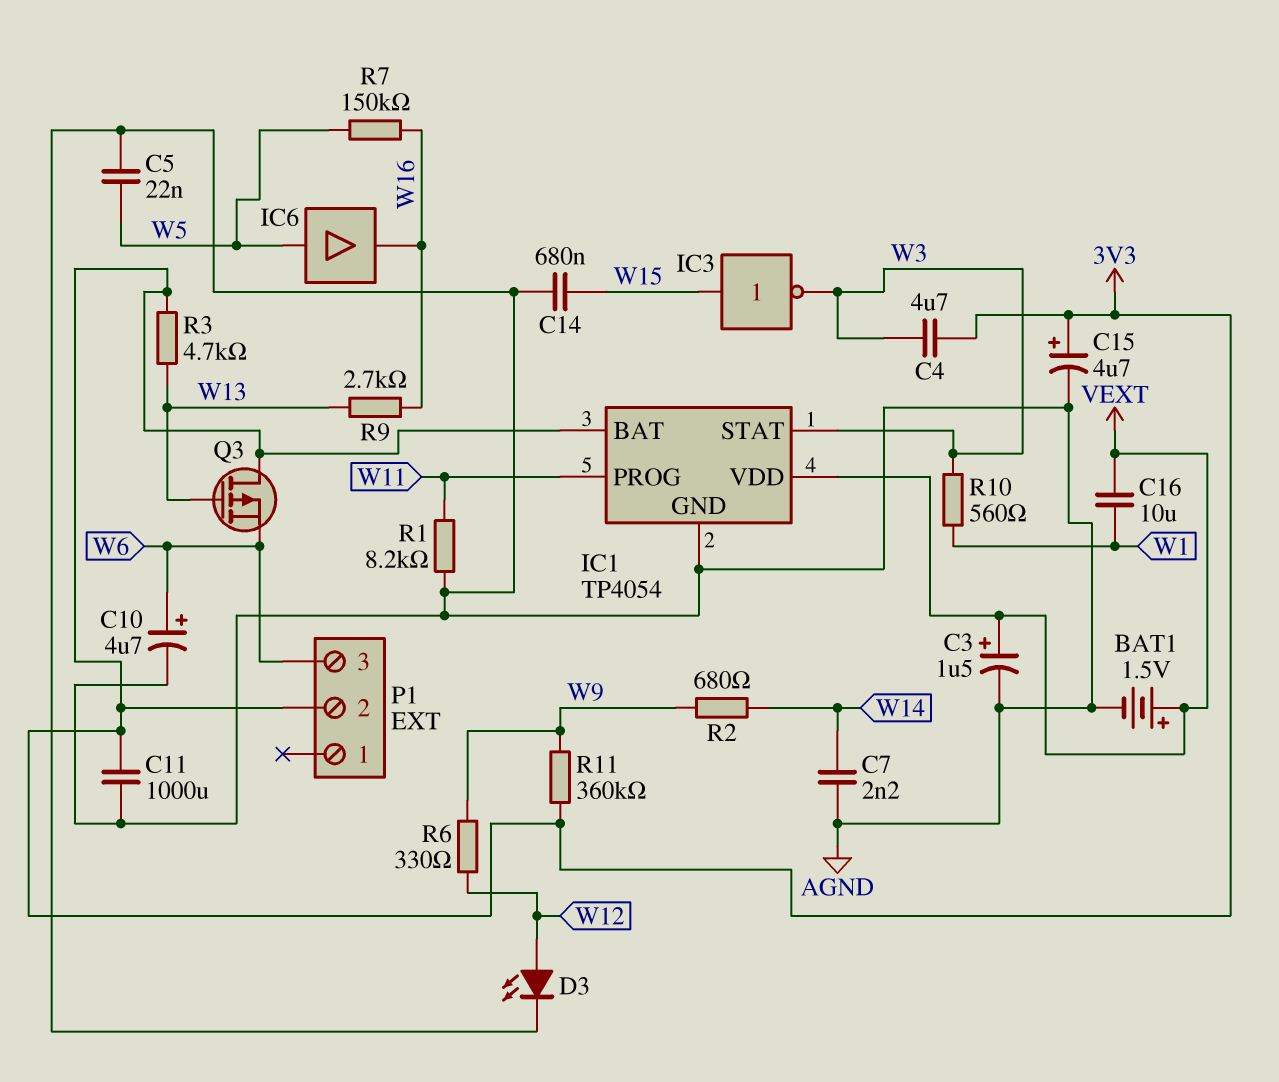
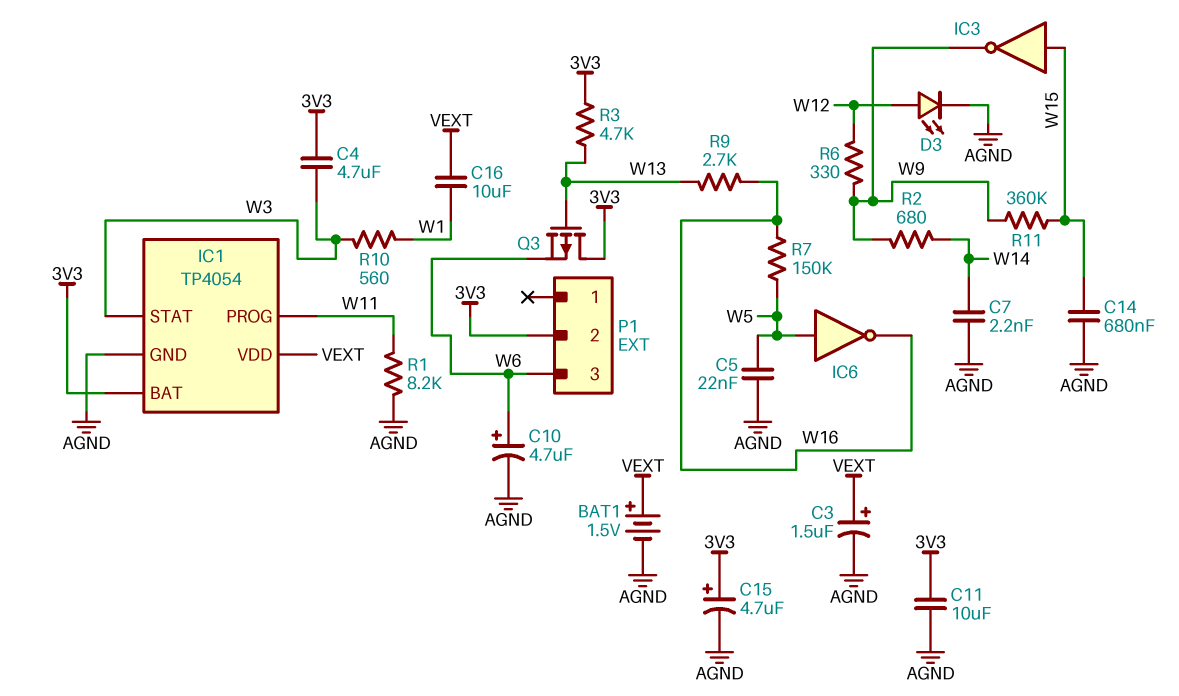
C11: 1000uF (3V3, AGND) -> 10uF (3V3, AGND)
IC3: NOT (in W15, out W3) -> NOT (in W15, out W9)
IC6: buffer (in W5, out W16) -> NOT (in W5, out W16)
R11: 360k (3V3, W9) -> 360k (W9, W15)

